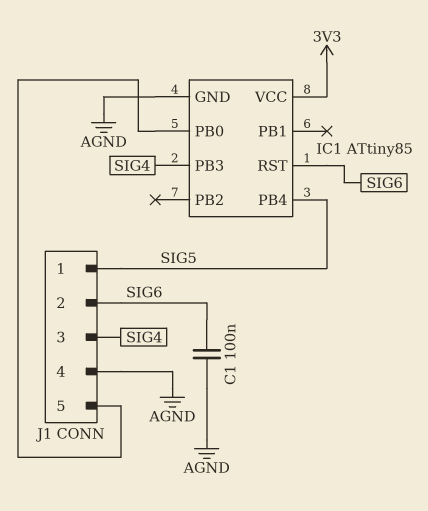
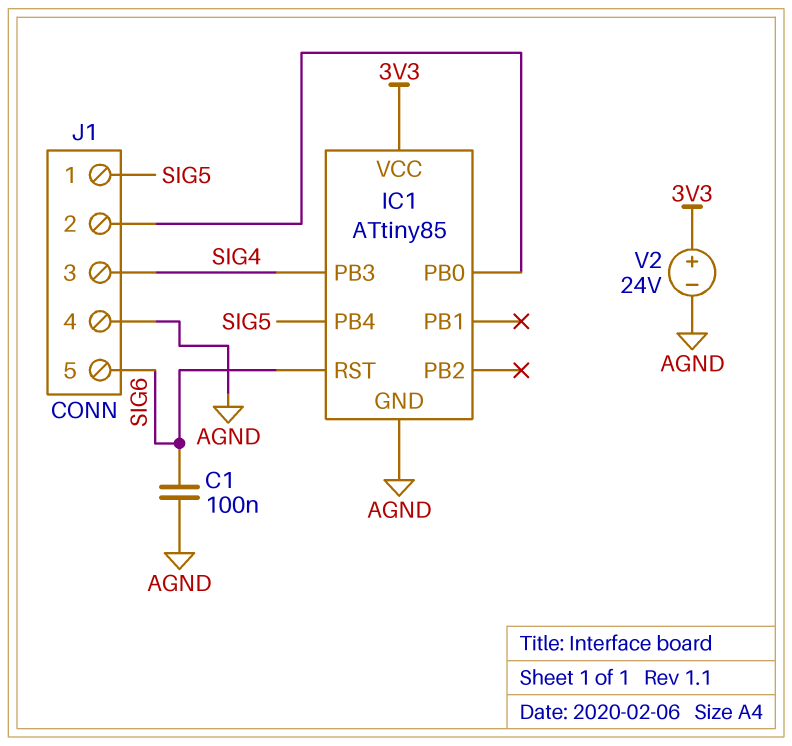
J1 pin 2: SIG6 -> IC1/PB0
J1 pin 5: IC1/PB0 -> SIG6
V2: none -> 24V (plus 3V3, minus AGND)

